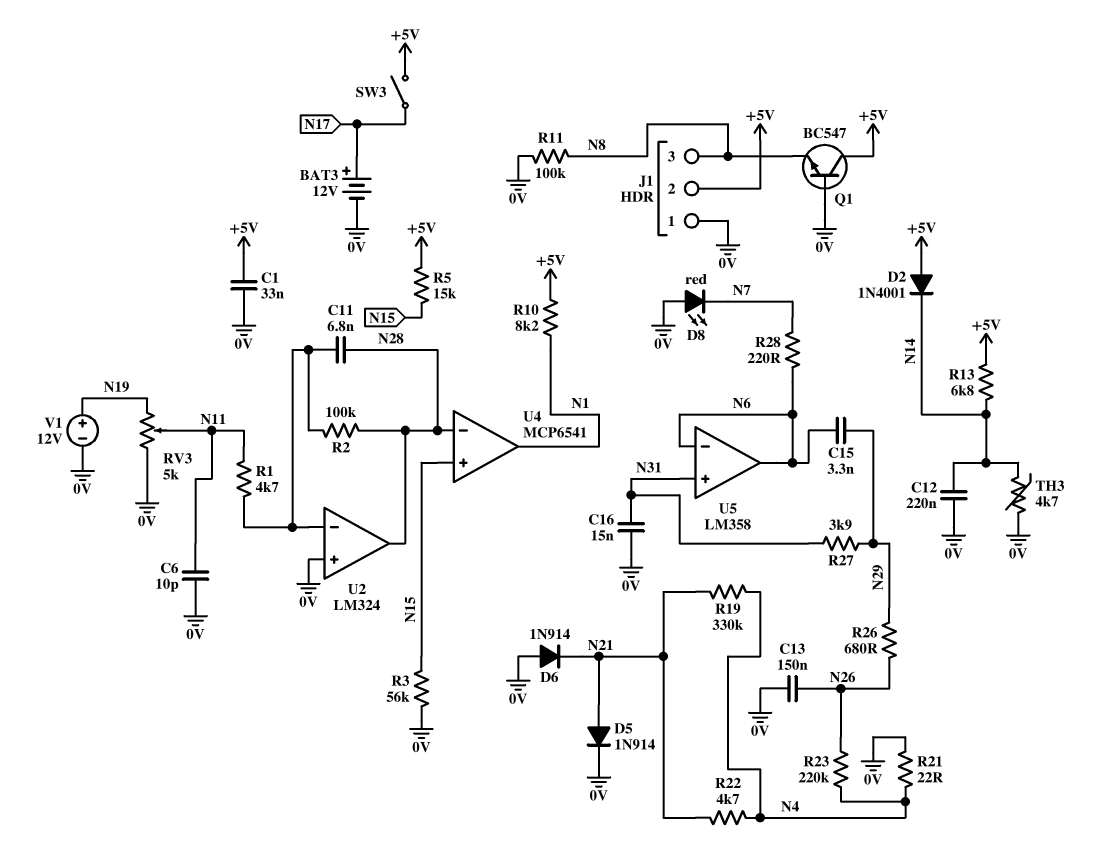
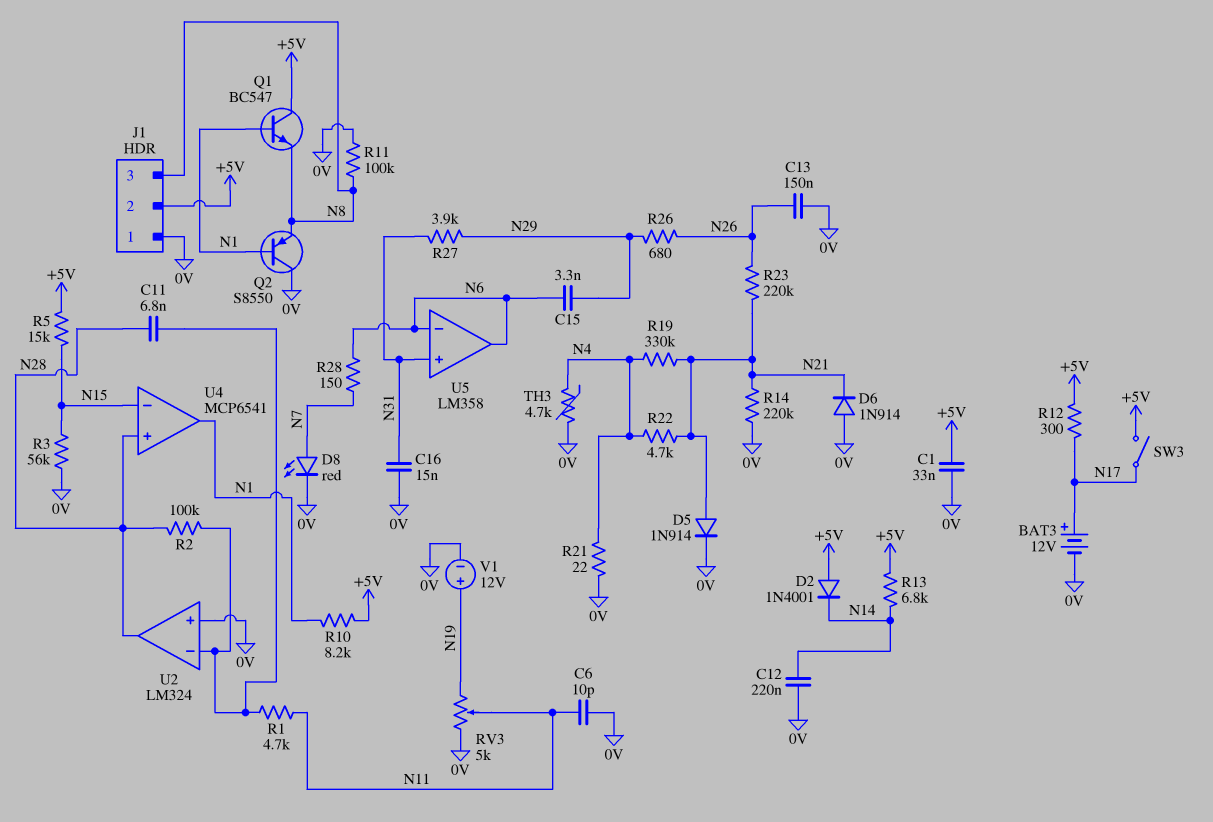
D8: LED red (A 0V, K N7) -> LED red (A N7, K 0V)
Q1: NPN BC547 (B 0V, C +5V, E N8) -> NPN BC547 (B N1, C +5V, E N8)
Q2: none -> PNP S8550 (B N1, C 0V, E N8)
R12: none -> 300 (+5V, N17)
R14: none -> 220k (0V, N21)
R23: 220k (N4, N26) -> 220k (N21, N26)
R28: 220 (N6, N7) -> 150 (N6, N7)
TH3: 4.7k (0V, N14) -> 4.7k (0V, N4)
U4 pin in+: N15 -> N28
U4 pin in-: N28 -> N15

